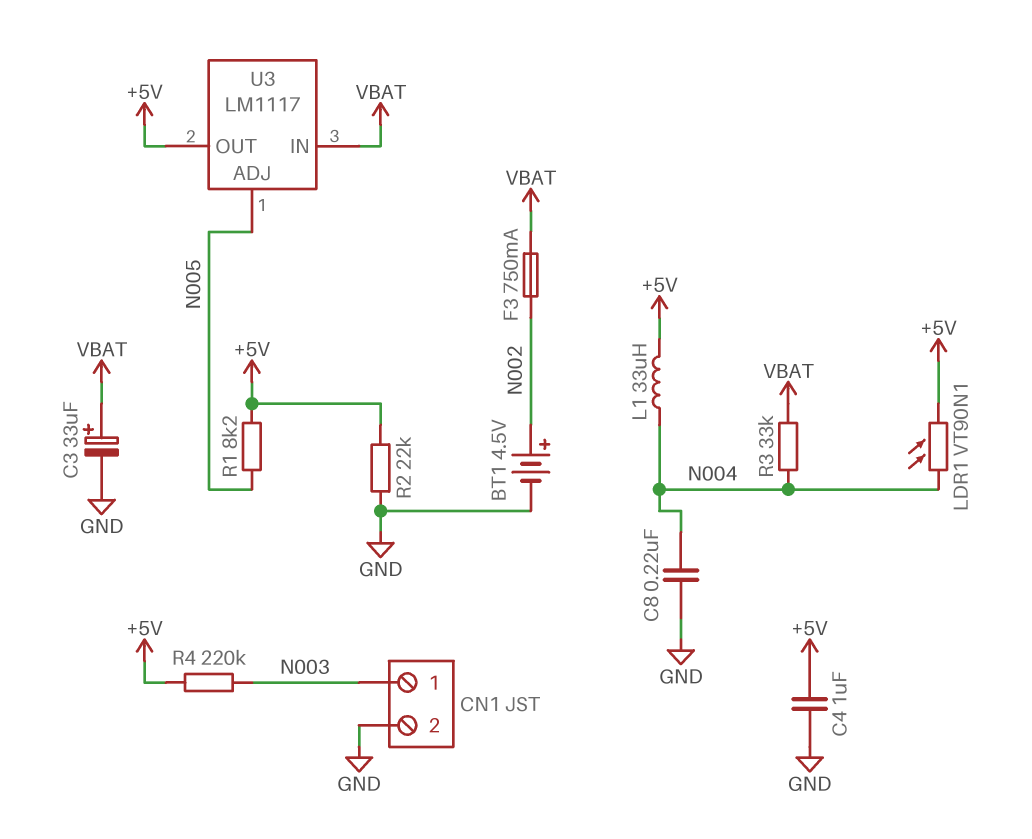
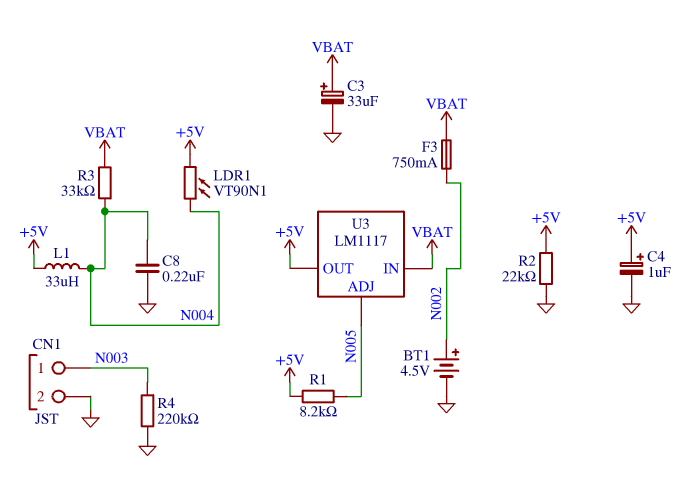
C4: 1uF (+5V, GND) -> 1uF (plus +5V, minus GND)
R4: 220k (+5V, N003) -> 220k (GND, N003)

